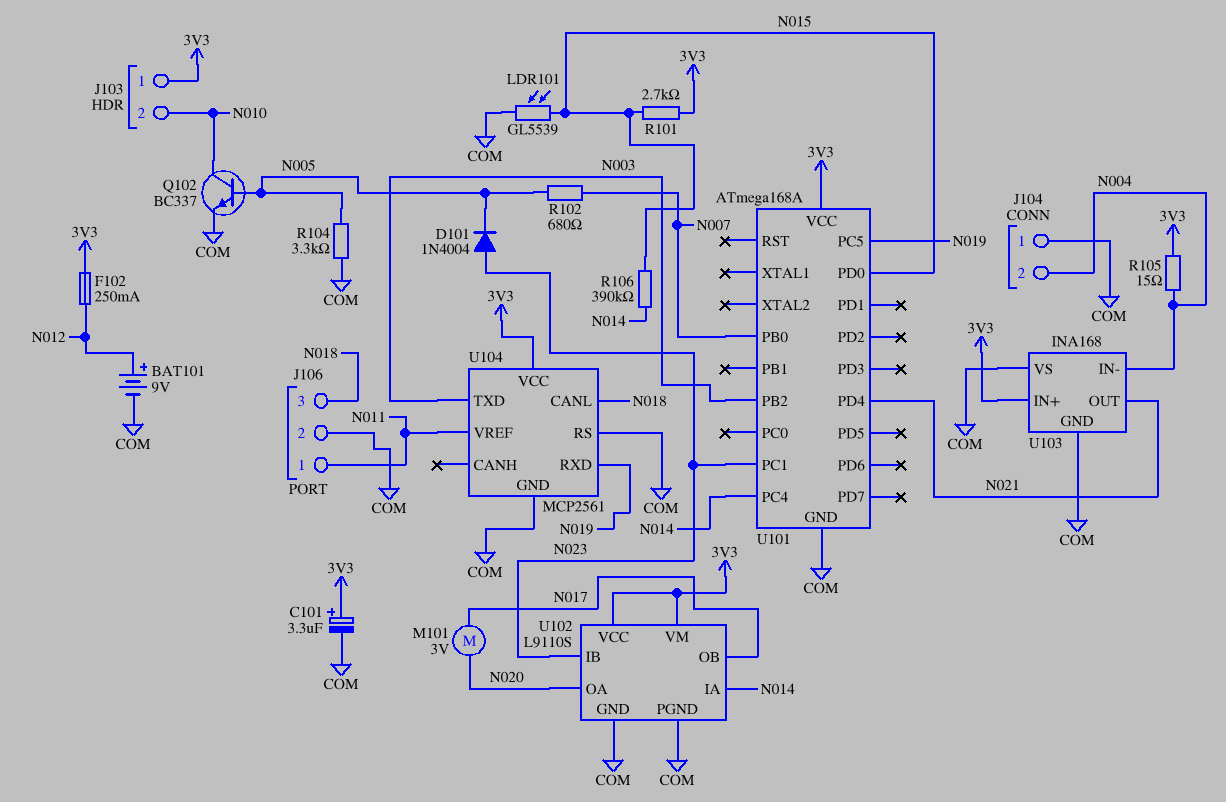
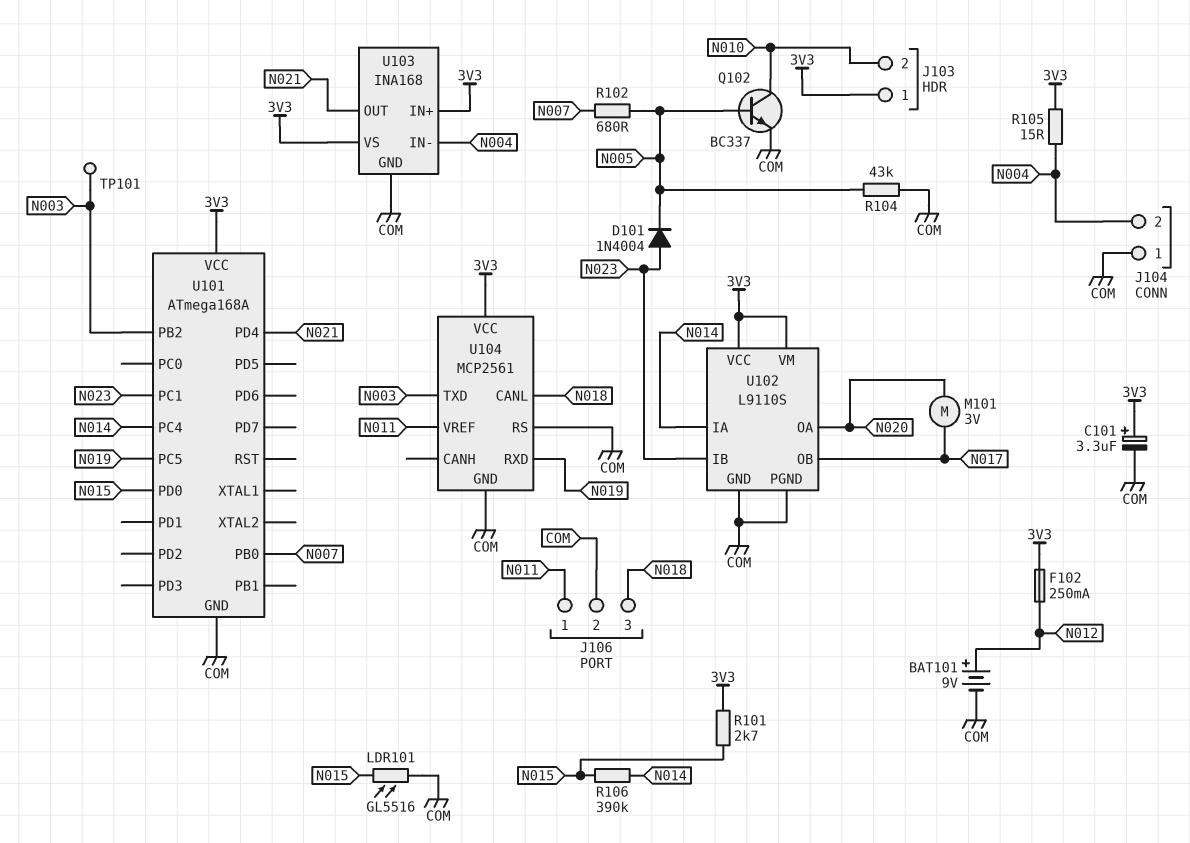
LDR101: GL5539 (COM, N015) -> GL5516 (COM, N015)
R104: 3.3k (COM, N005) -> 43k (COM, N005)
TP101: none -> test point (N003)
U103 pin VS: COM -> 3V3

